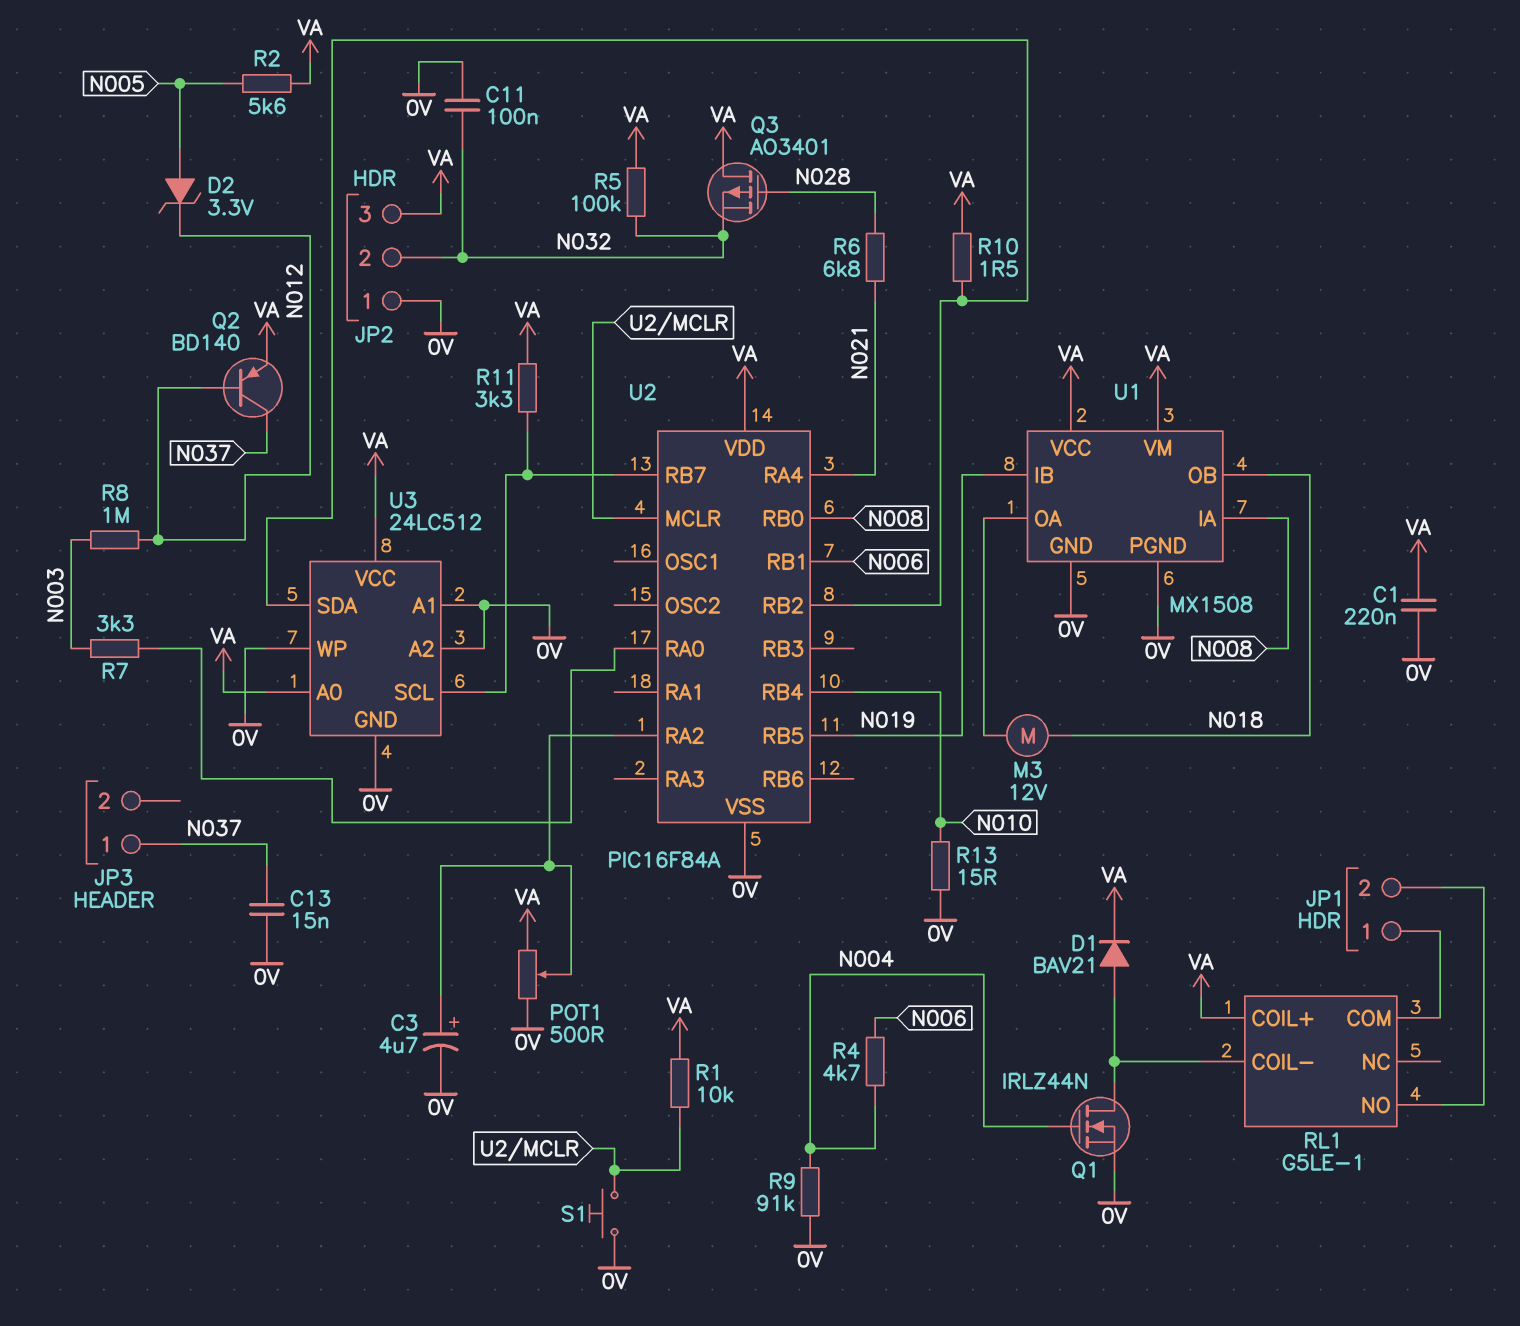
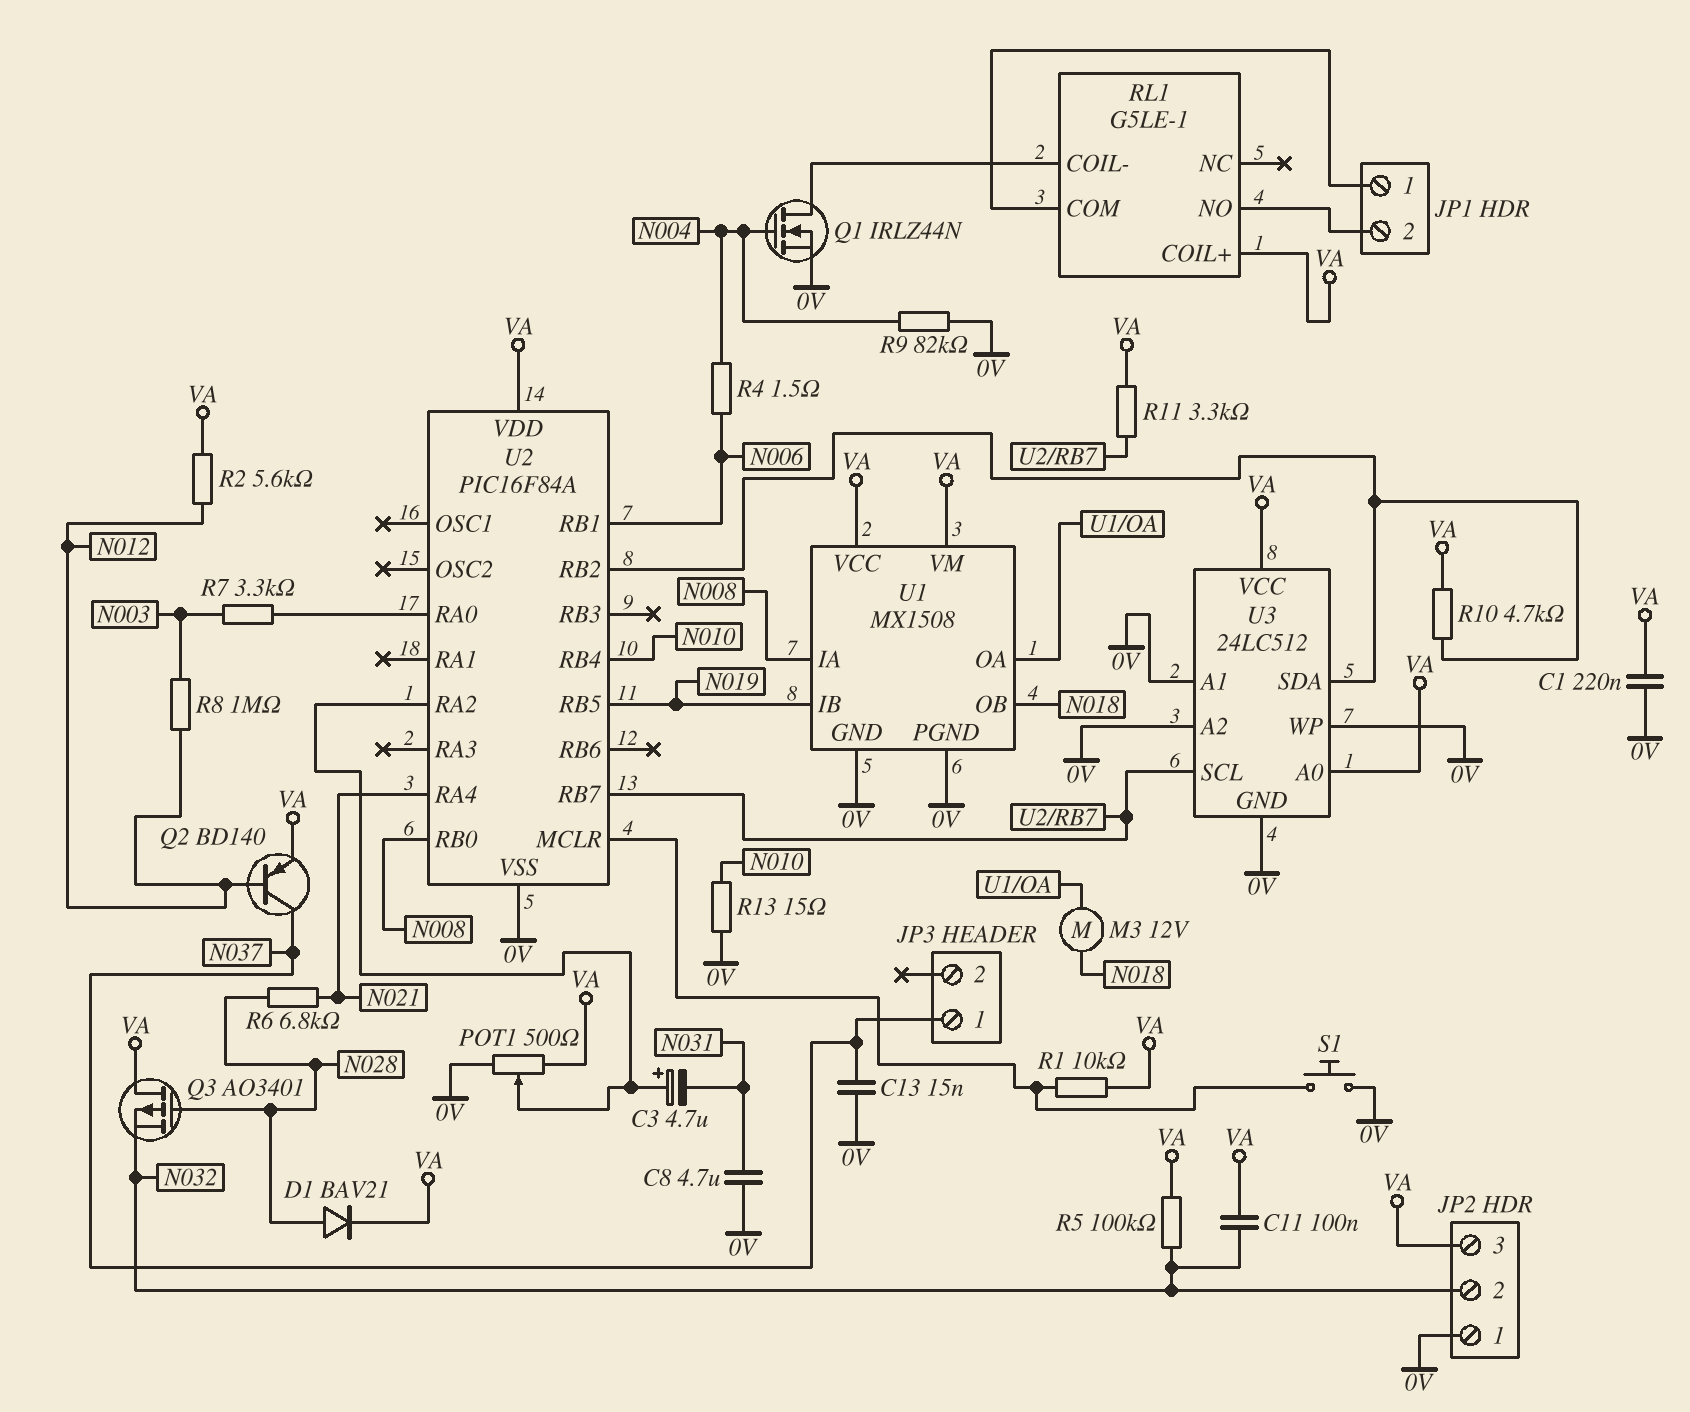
C3: 4.7uF (plus U2/RA2, minus 0V) -> 4.7uF (plus U2/RA2, minus N031)
C8: none -> 4.7uF (0V, N031)
C11: 100nF (0V, N032) -> 100nF (N032, VA)
D1: diode BAV21 (A RL1/COIL-, K VA) -> diode BAV21 (A N028, K VA)
D2: zener 3.3V (A N005, K N012) -> none
R2: 5.6k (N005, VA) -> 5.6k (N012, VA)
R4: 4.7k (N004, N006) -> 1.5 (N004, N006)
R9: 91k (0V, N004) -> 82k (0V, N004)
R10: 1.5 (U2/RB2, VA) -> 4.7k (U2/RB2, VA)

